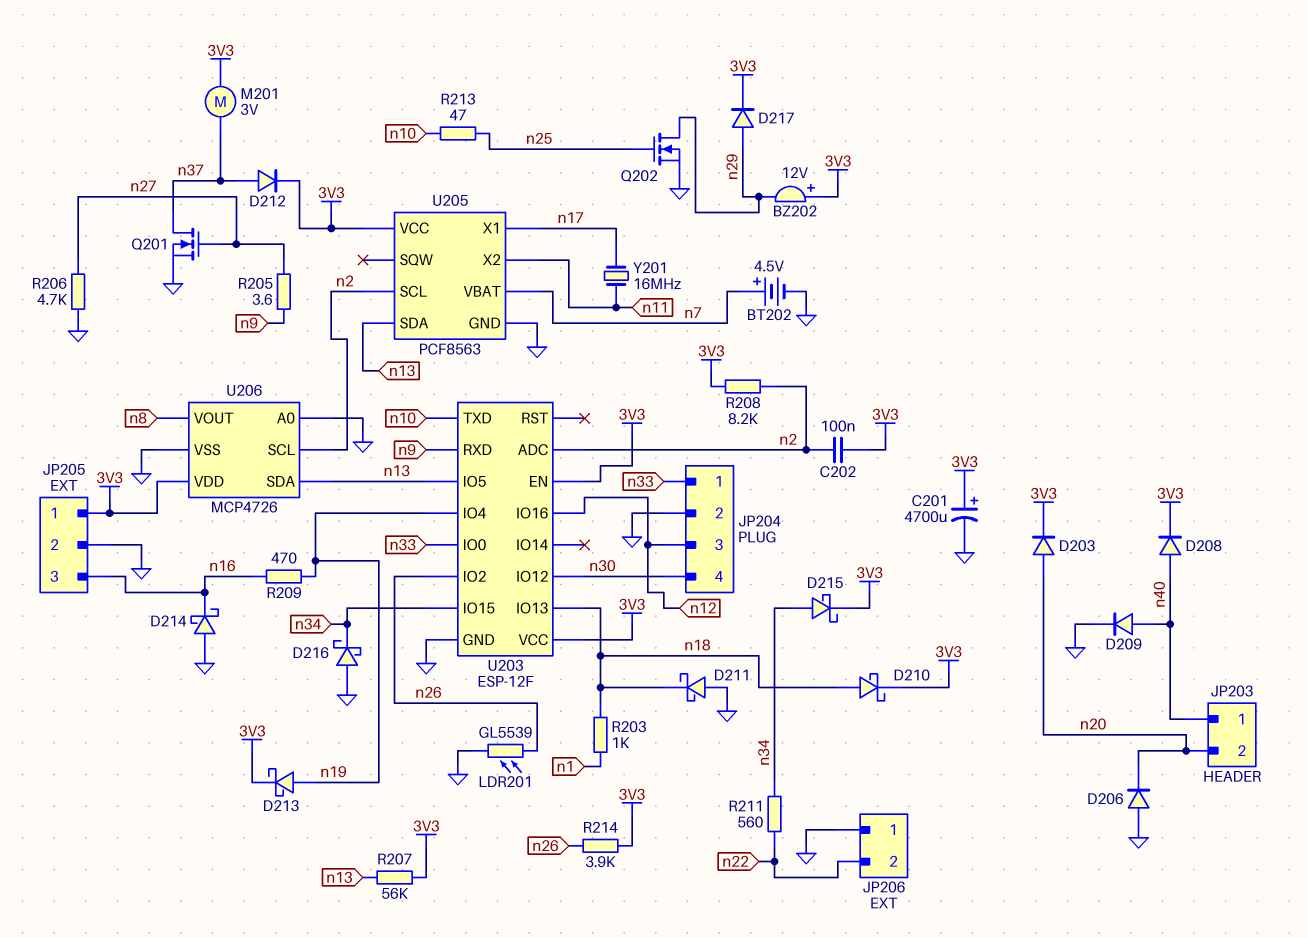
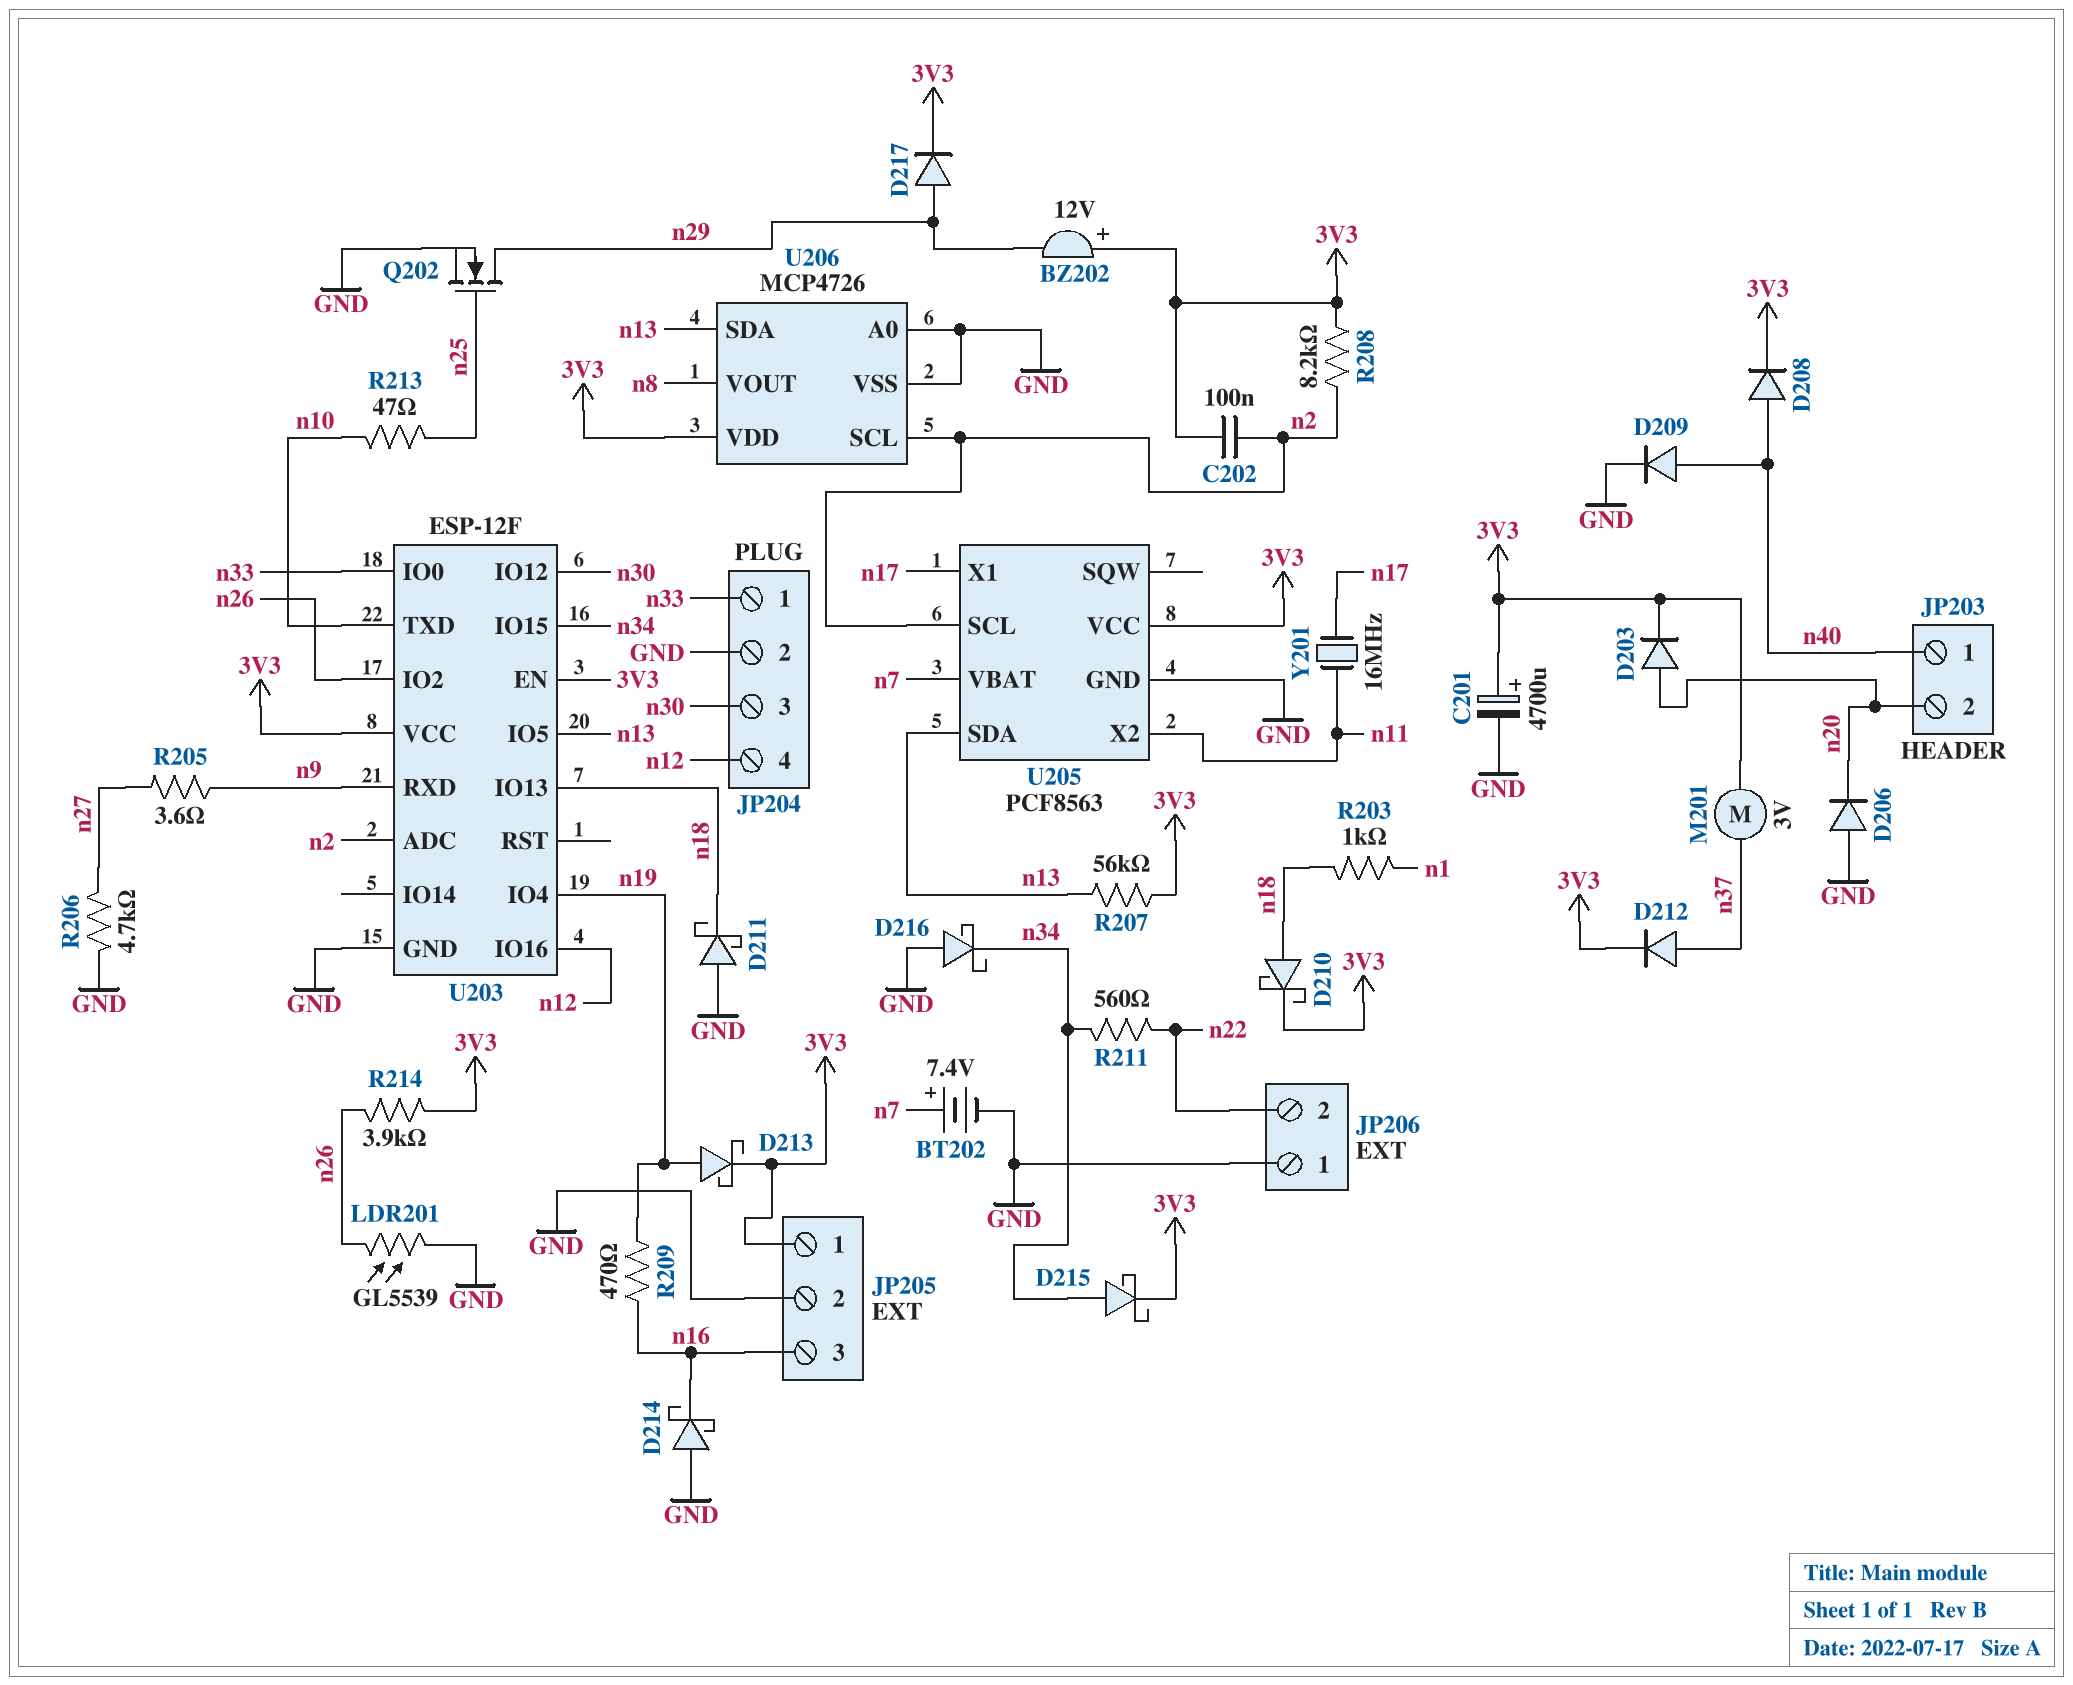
BT202: 4.5V (plus n7, minus GND) -> 7.4V (plus n7, minus GND)
JP204 pin 3: n12 -> n30
JP204 pin 4: n30 -> n12
Q201: NMOS (G n27, D n37, S GND) -> none

